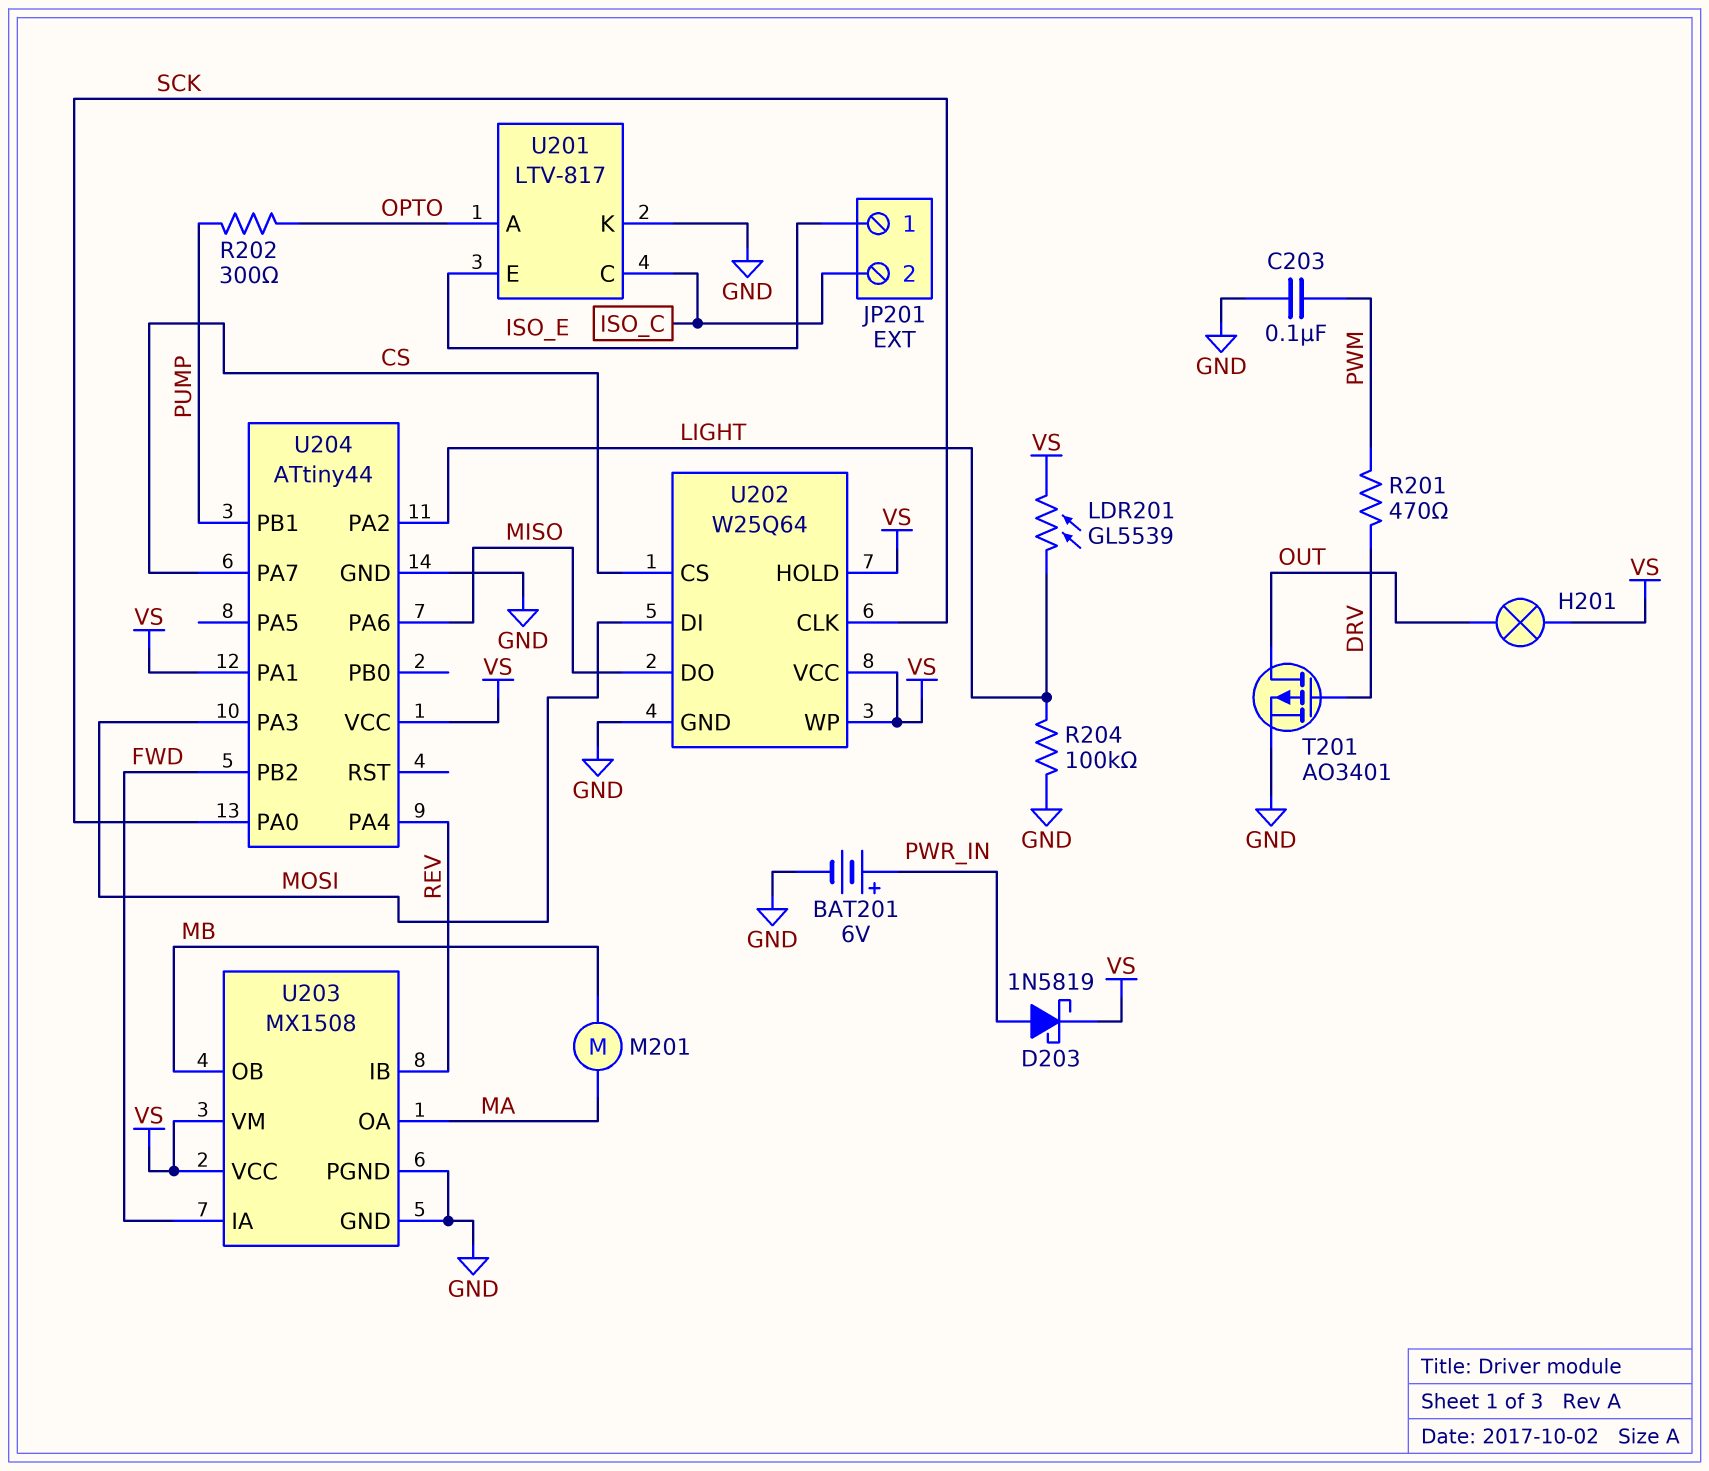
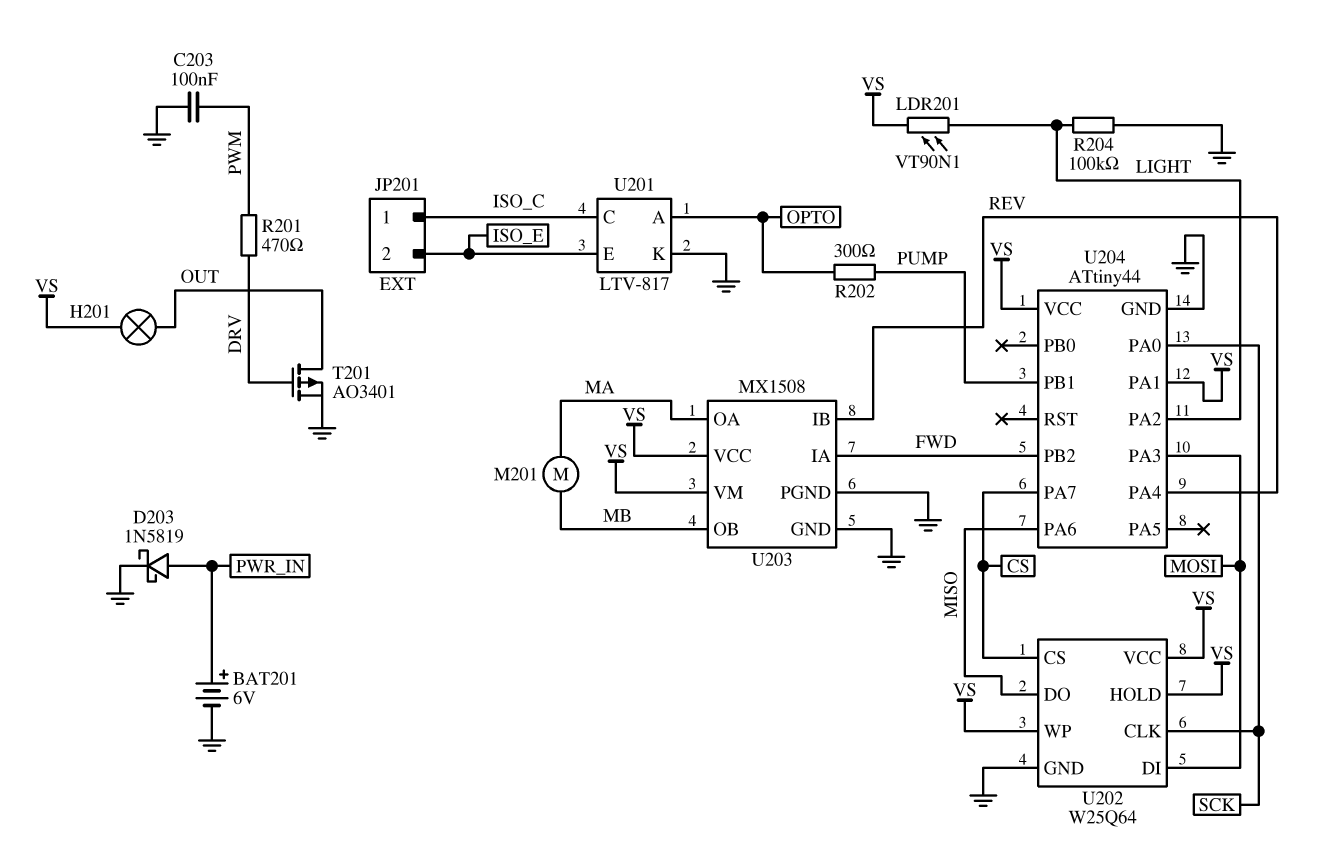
D203: schottky 1N5819 (A PWR_IN, K VS) -> schottky 1N5819 (A PWR_IN, K GND)
JP201 pin 1: ISO_E -> ISO_C
JP201 pin 2: ISO_C -> ISO_E
LDR201: GL5539 (LIGHT, VS) -> VT90N1 (LIGHT, VS)

